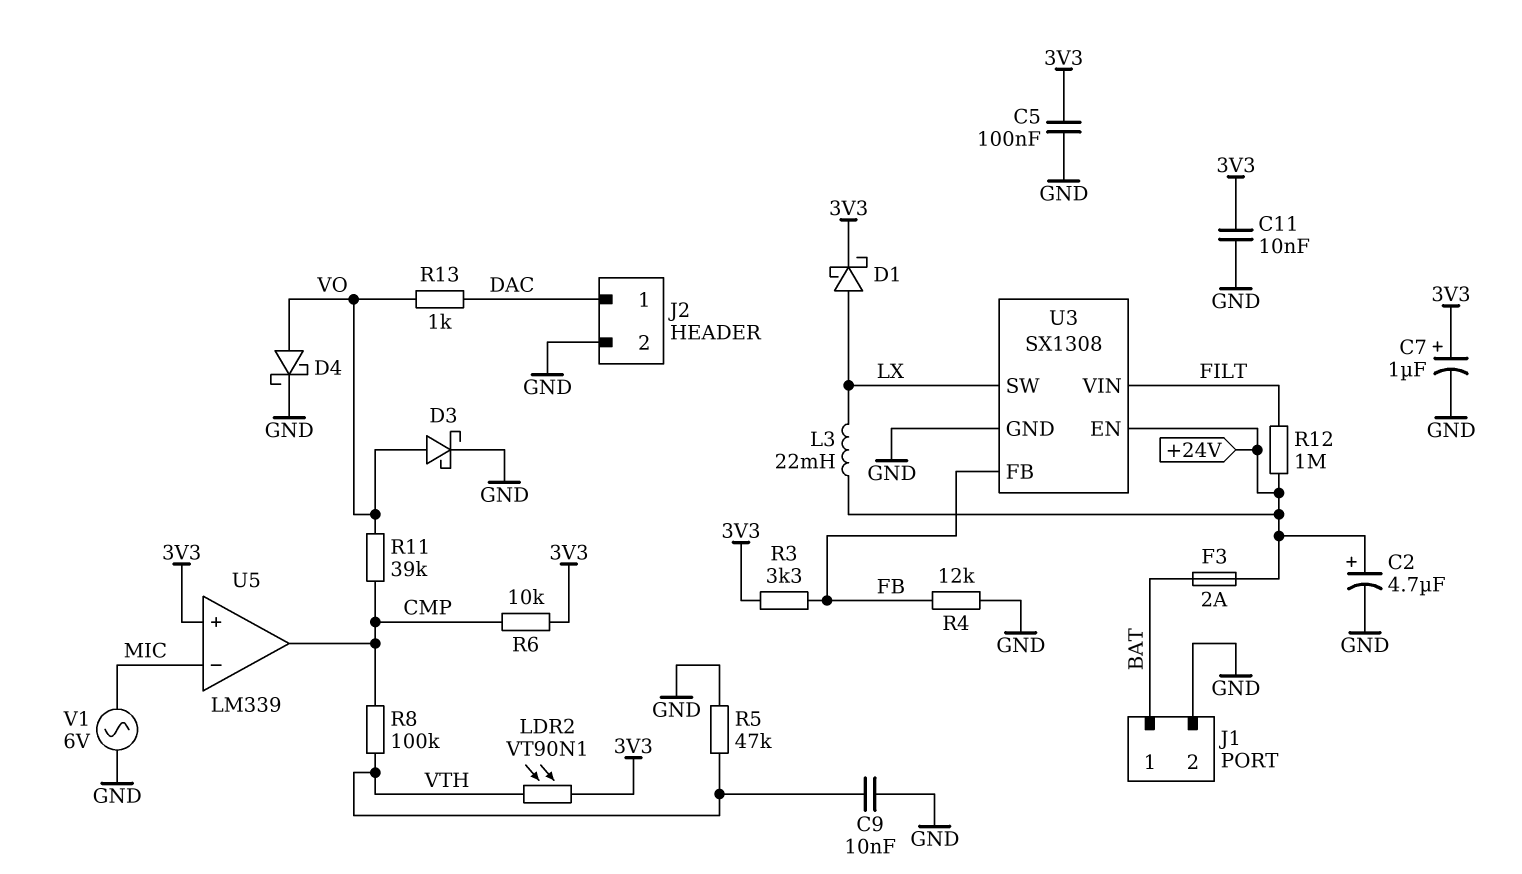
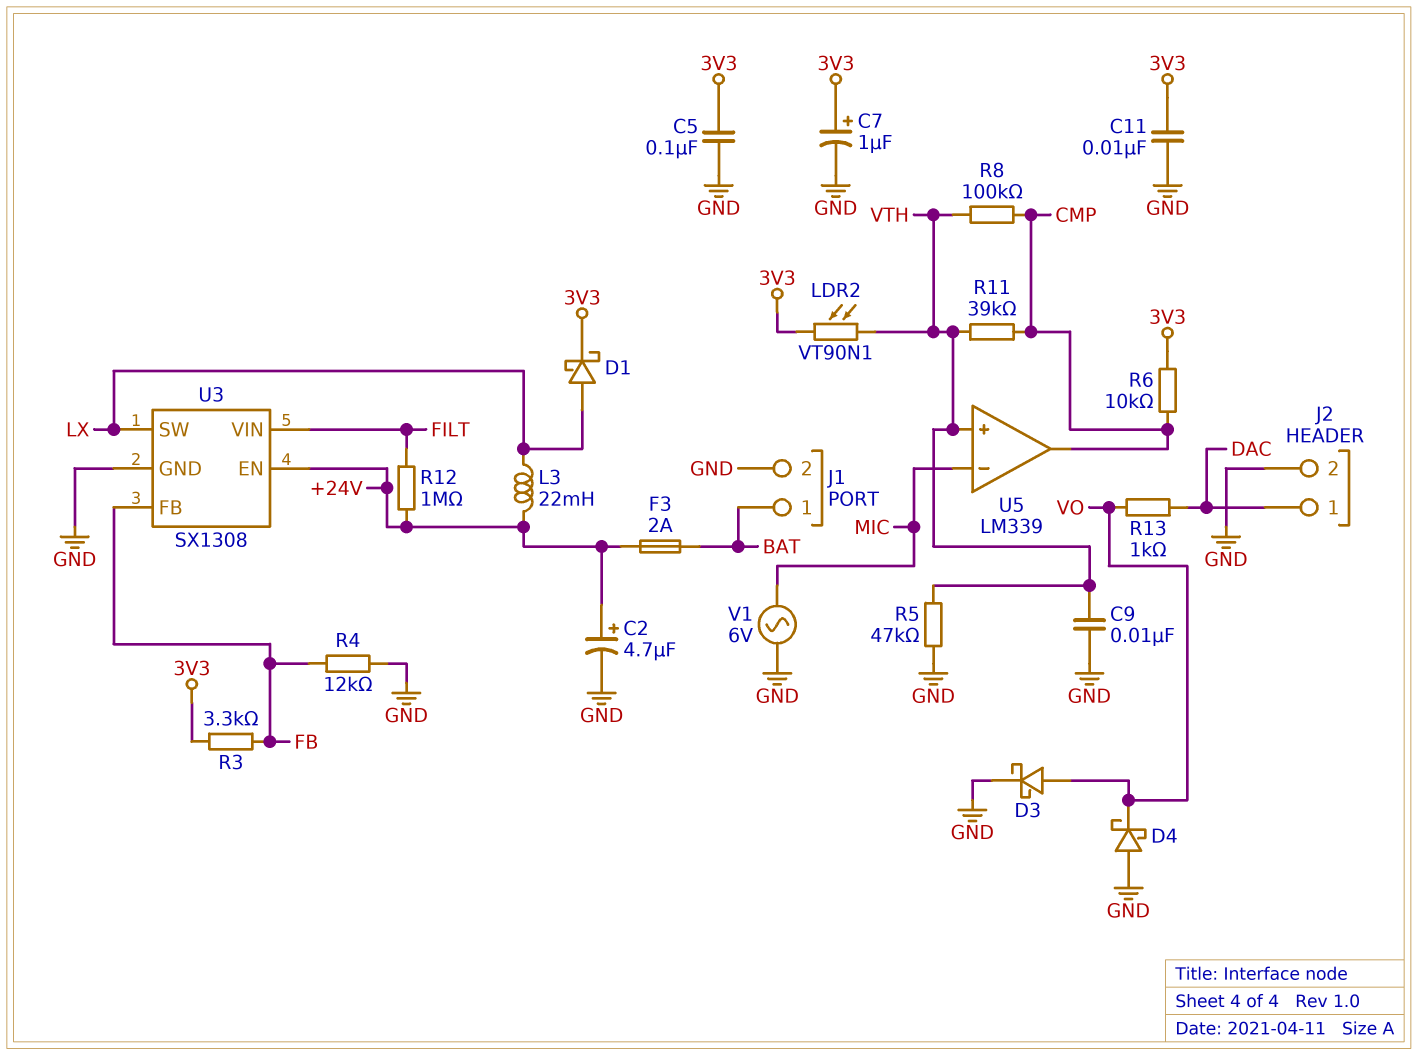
D4: schottky (A VO, K GND) -> schottky (A GND, K VO)
R11: 39k (CMP, VO) -> 39k (CMP, VTH)
U5 pin in+: 3V3 -> VTH

